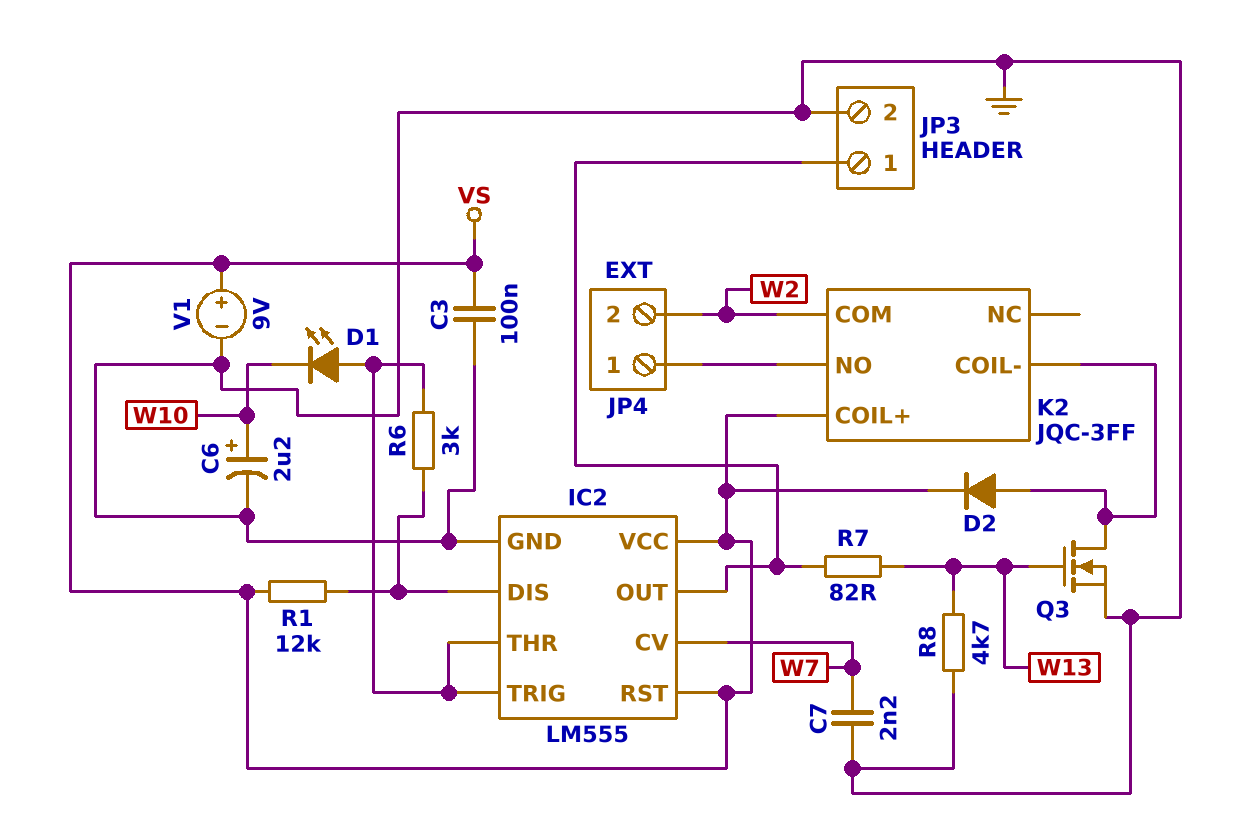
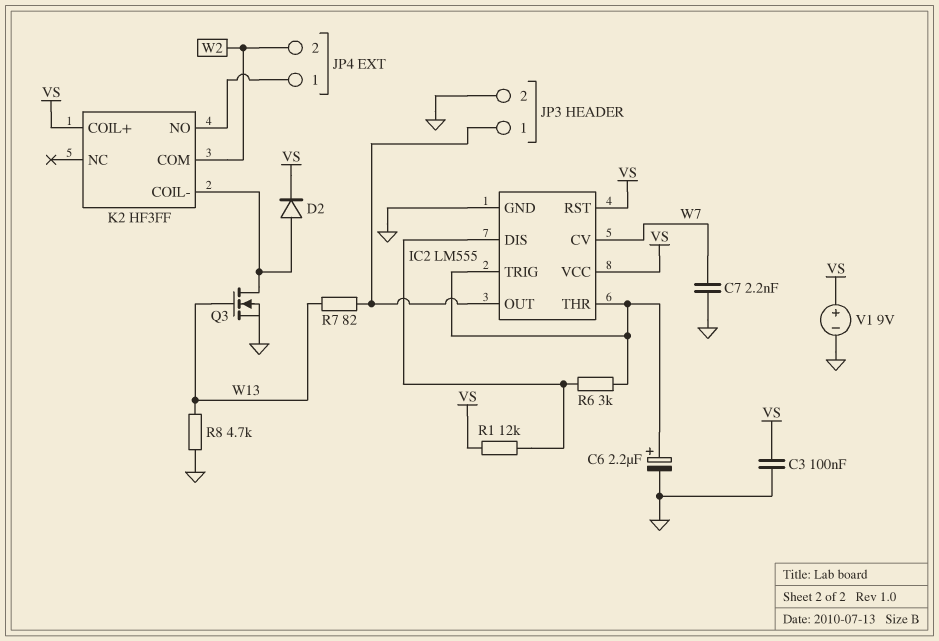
C6: 2.2uF (plus W10, minus GND) -> 2.2uF (plus IC2/THR, minus GND)
D1: LED (A IC2/THR, K W10) -> none
K2: JQC-3FF -> HF3FF

